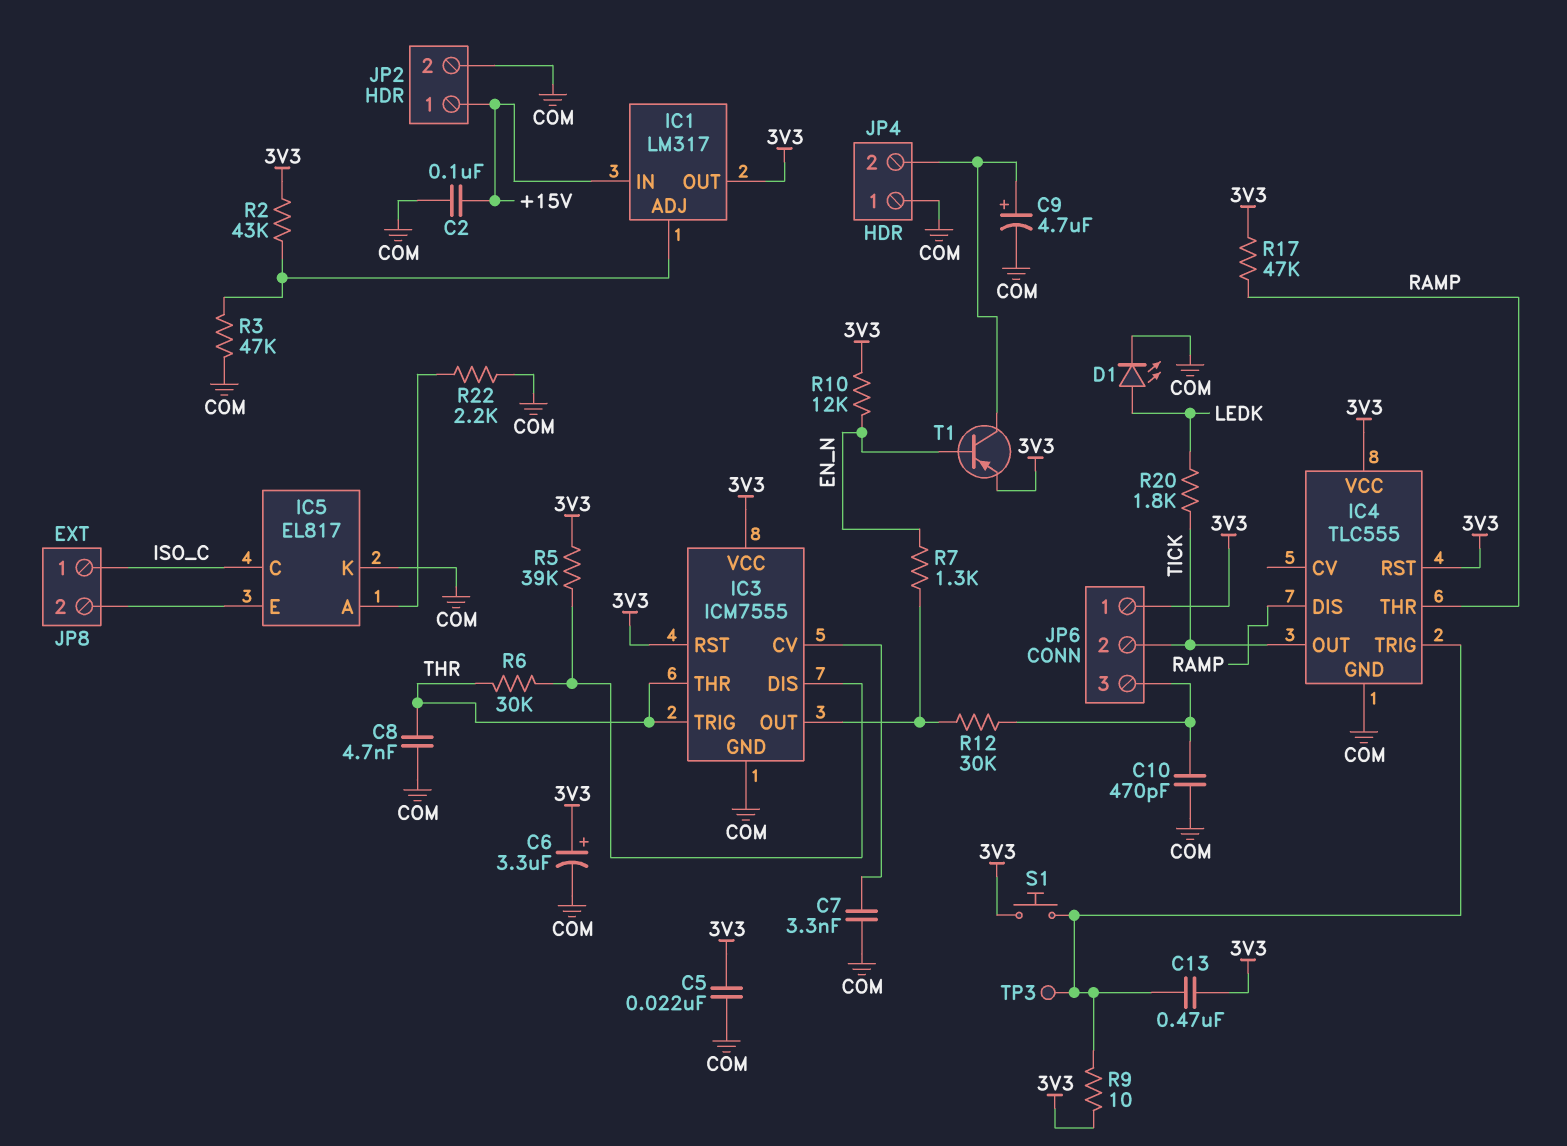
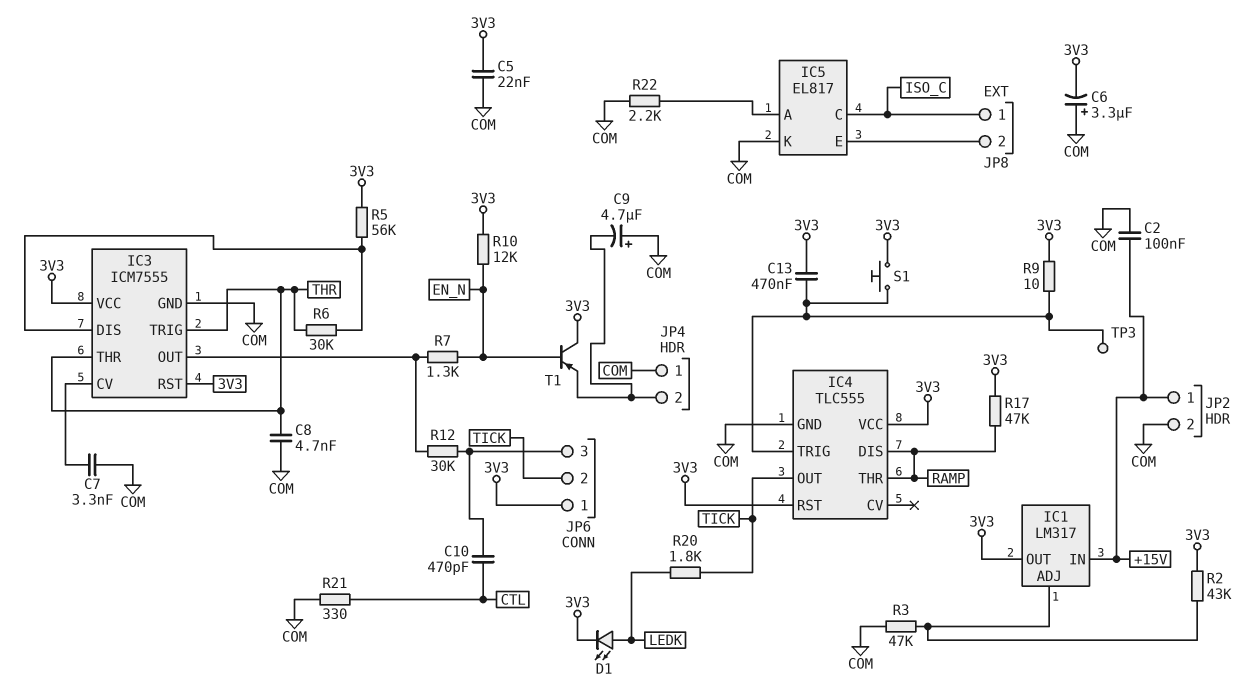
C6: 3.3uF (plus 3V3, minus COM) -> 3.3uF (plus COM, minus 3V3)
C9: 4.7uF (plus JP4/2, minus COM) -> 4.7uF (plus COM, minus JP4/2)
C10: 470pF (COM, JP6/3) -> 470pF (CTL, JP6/3)
D1: LED (A LEDK, K COM) -> LED (A LEDK, K 3V3)
R5: 39k (3V3, IC3/DIS) -> 56k (3V3, IC3/DIS)
R21: none -> 330 (COM, CTL)
T1: PNP (B EN_N, C JP4/2, E 3V3) -> PNP (B EN_N, C 3V3, E JP4/2)

